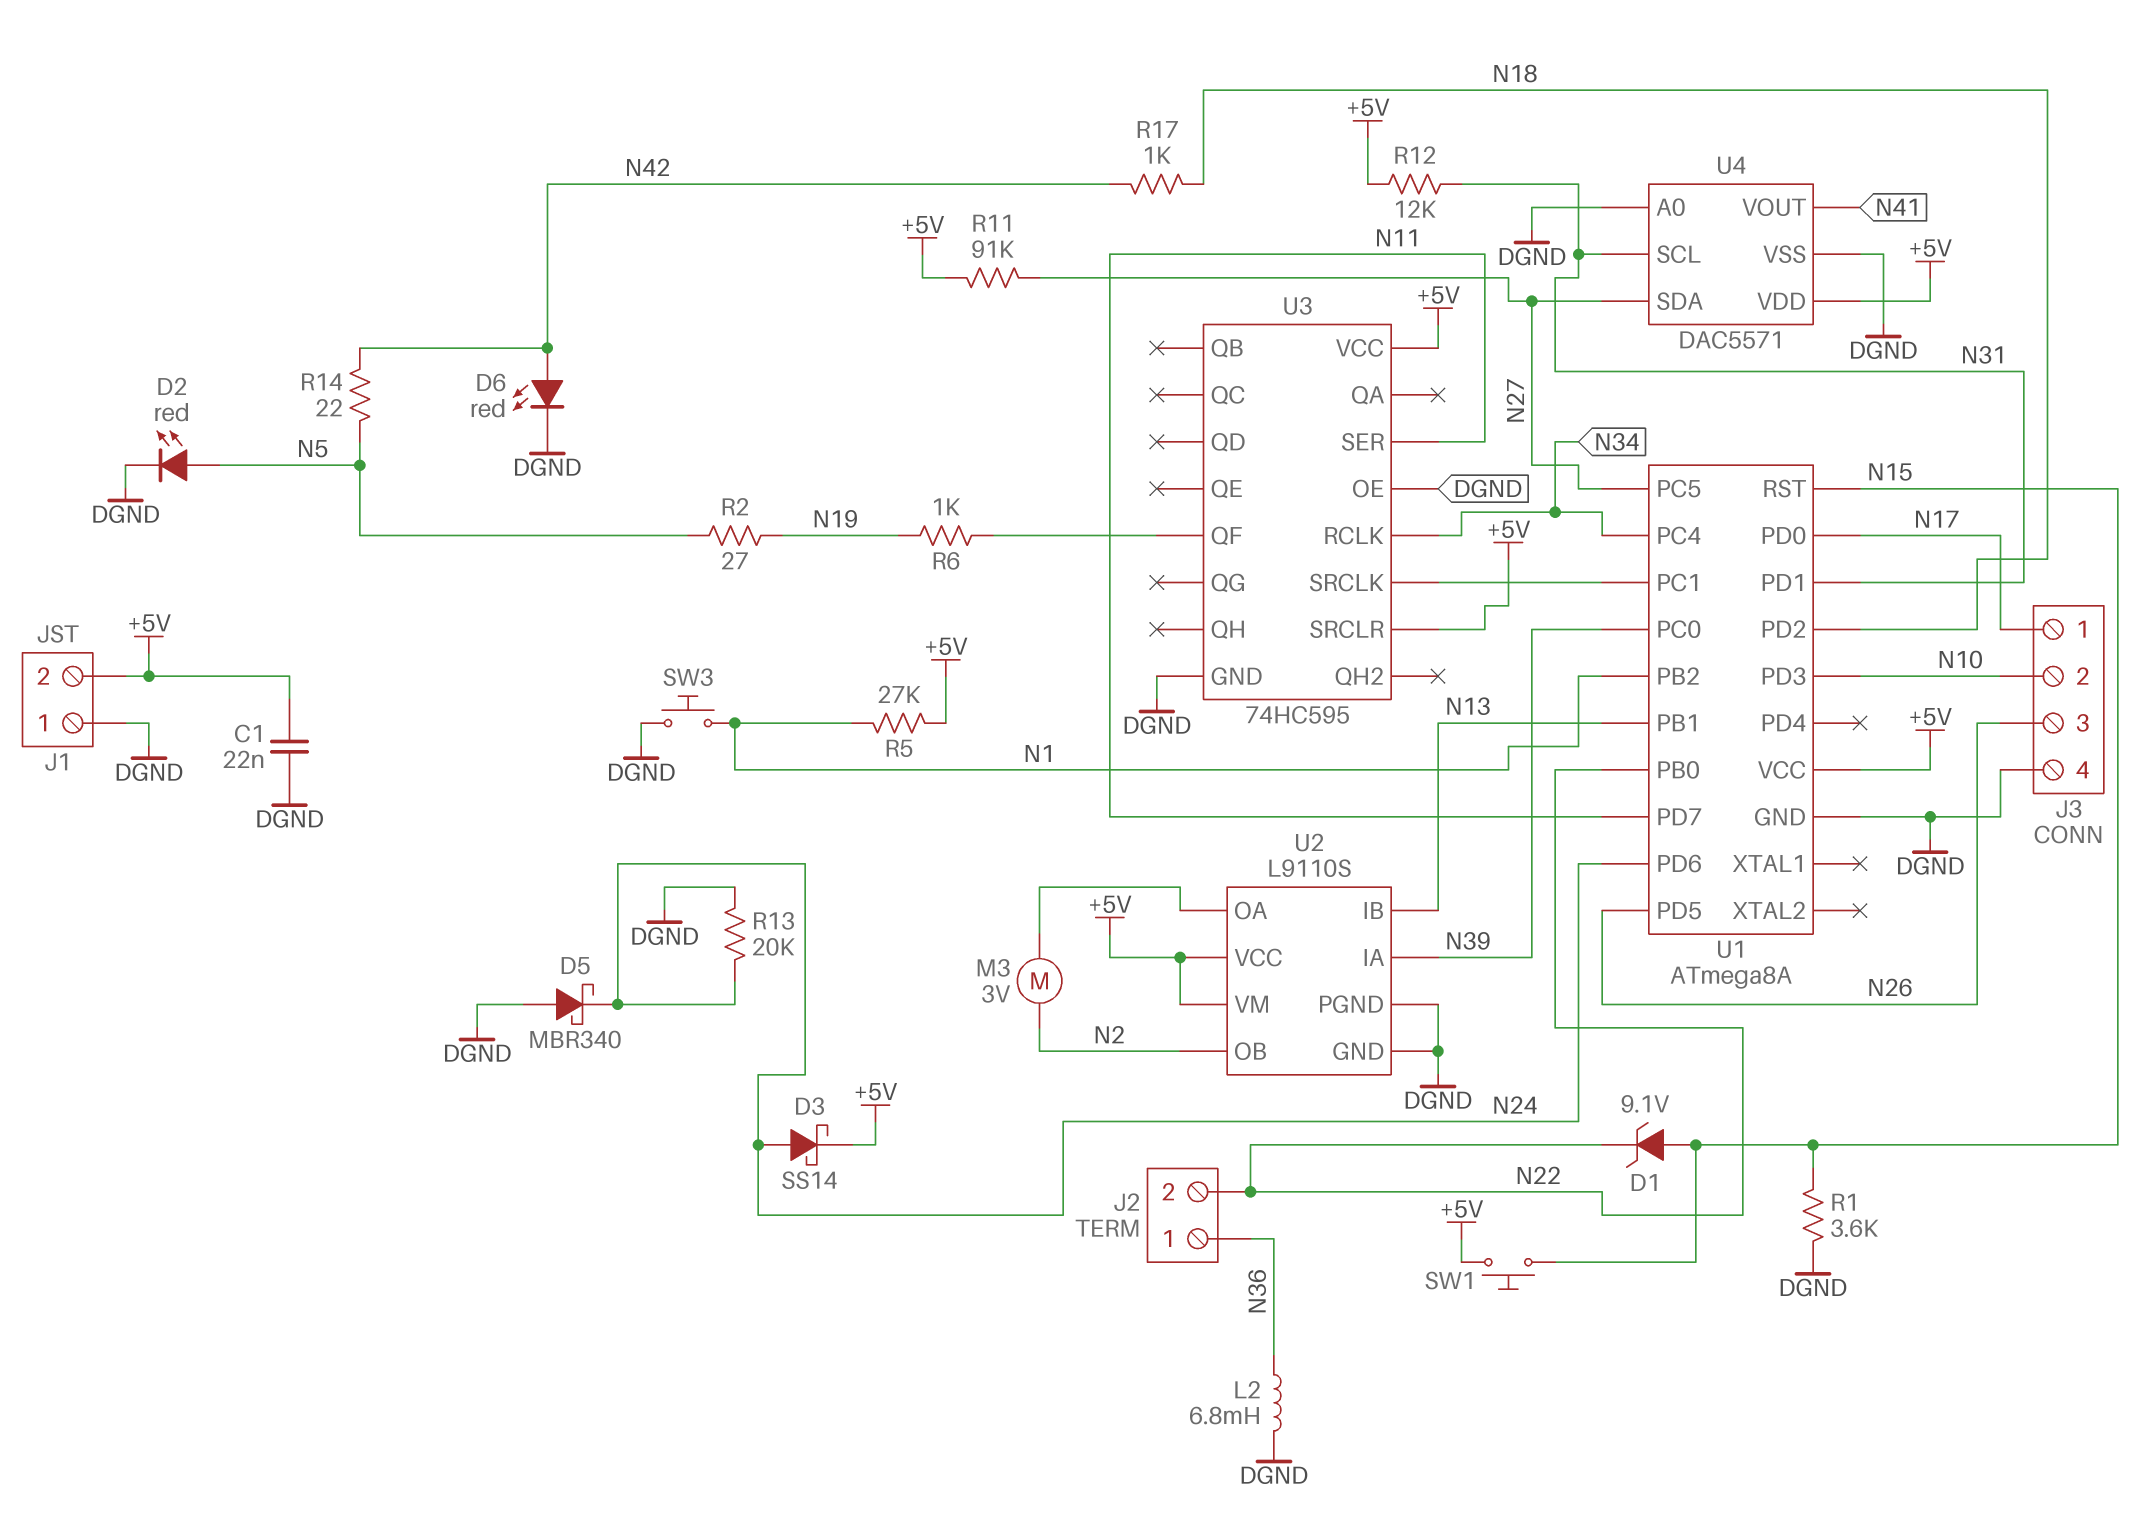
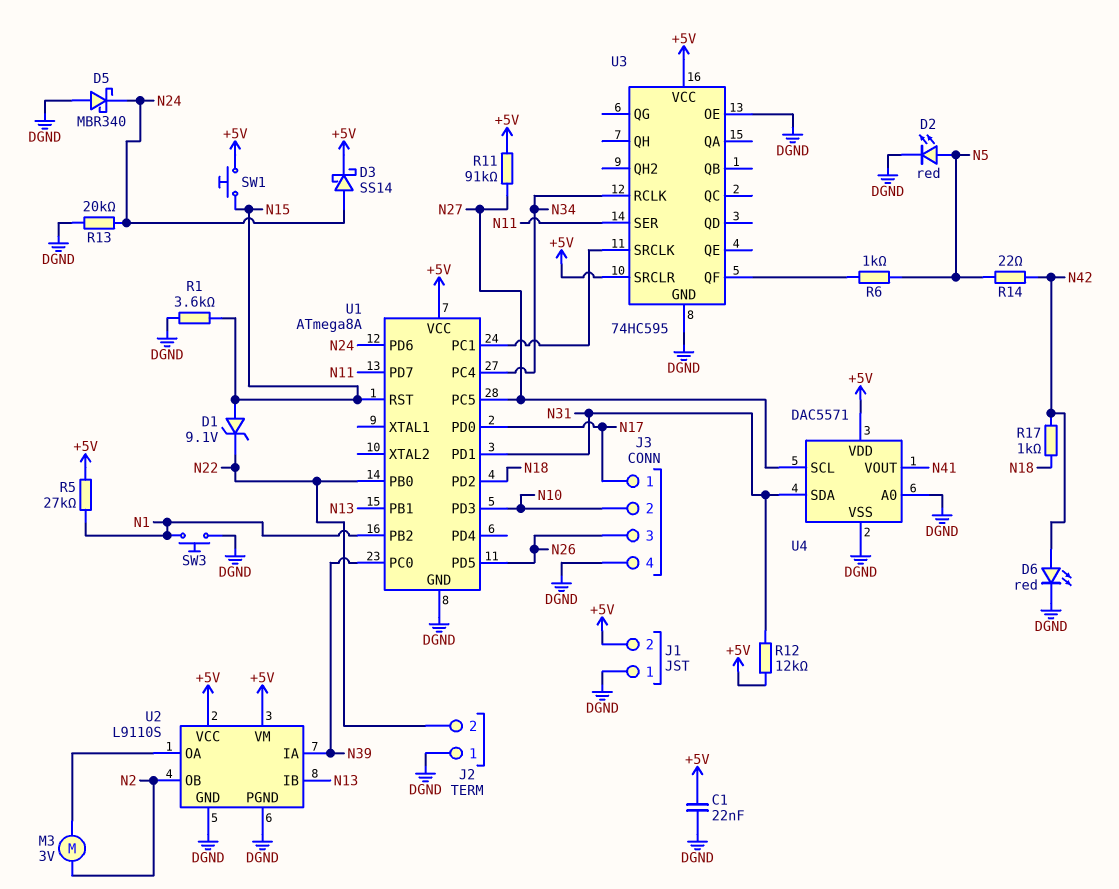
J2 pin 1: N36 -> DGND
L2: 6.8mH (DGND, N36) -> none
R2: 27 (N5, N19) -> none
R6: 1k (N19, U3/QF) -> 1k (N5, U3/QF)
U4 pin SCL: N31 -> N27
U4 pin SDA: N27 -> N31

